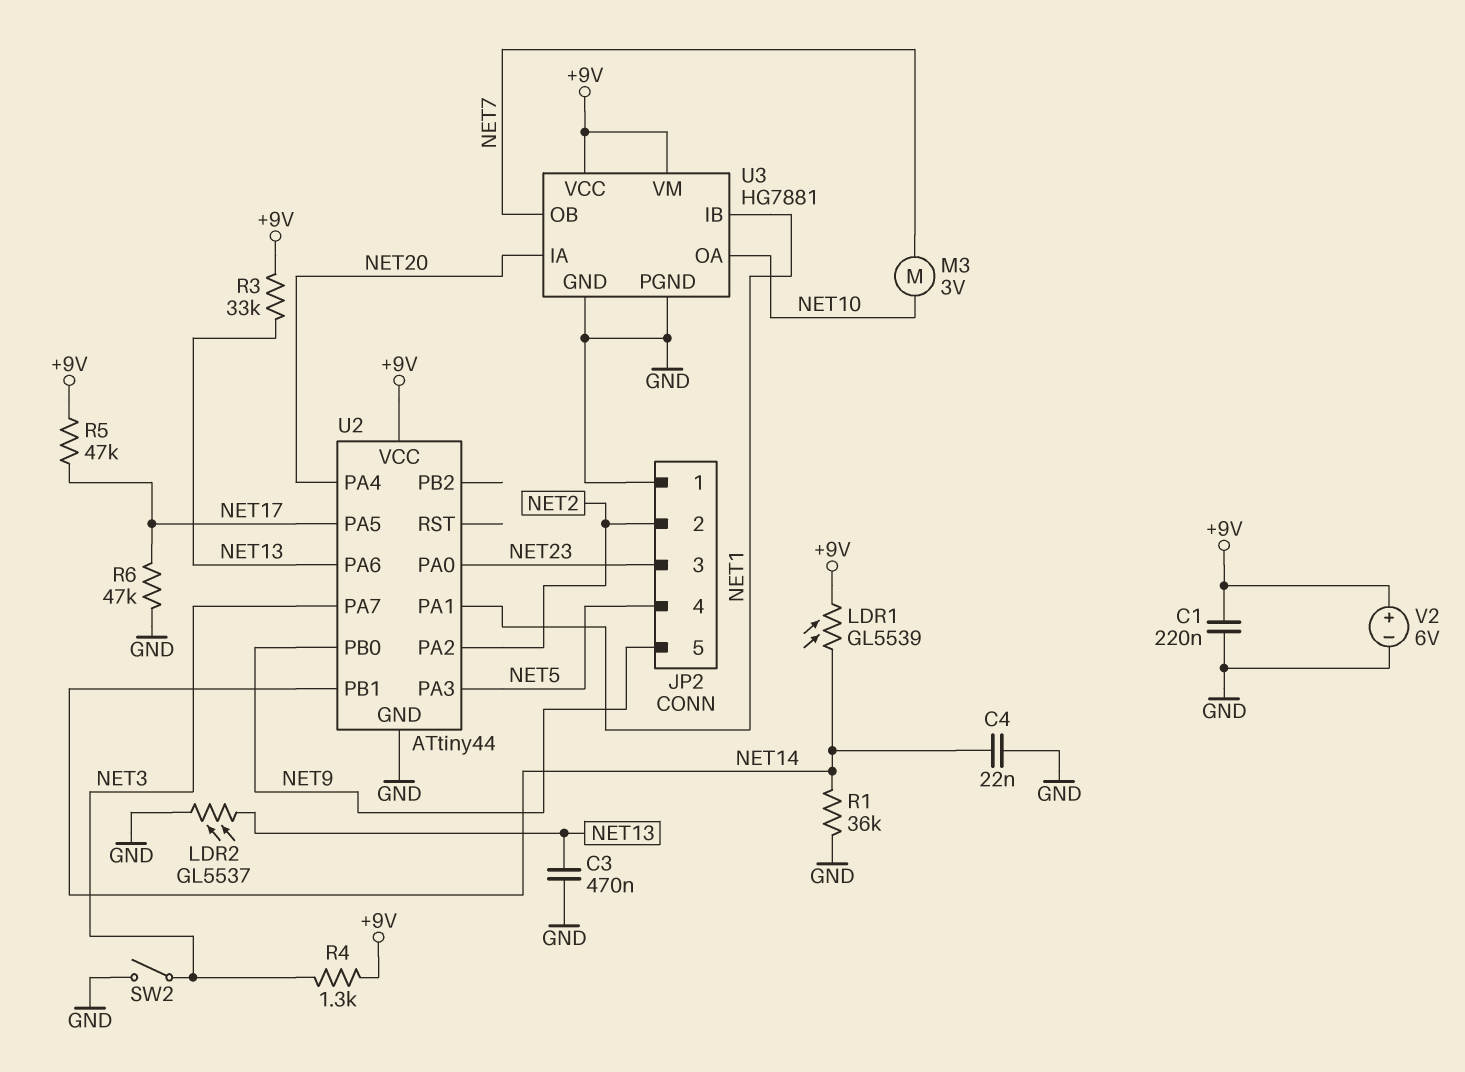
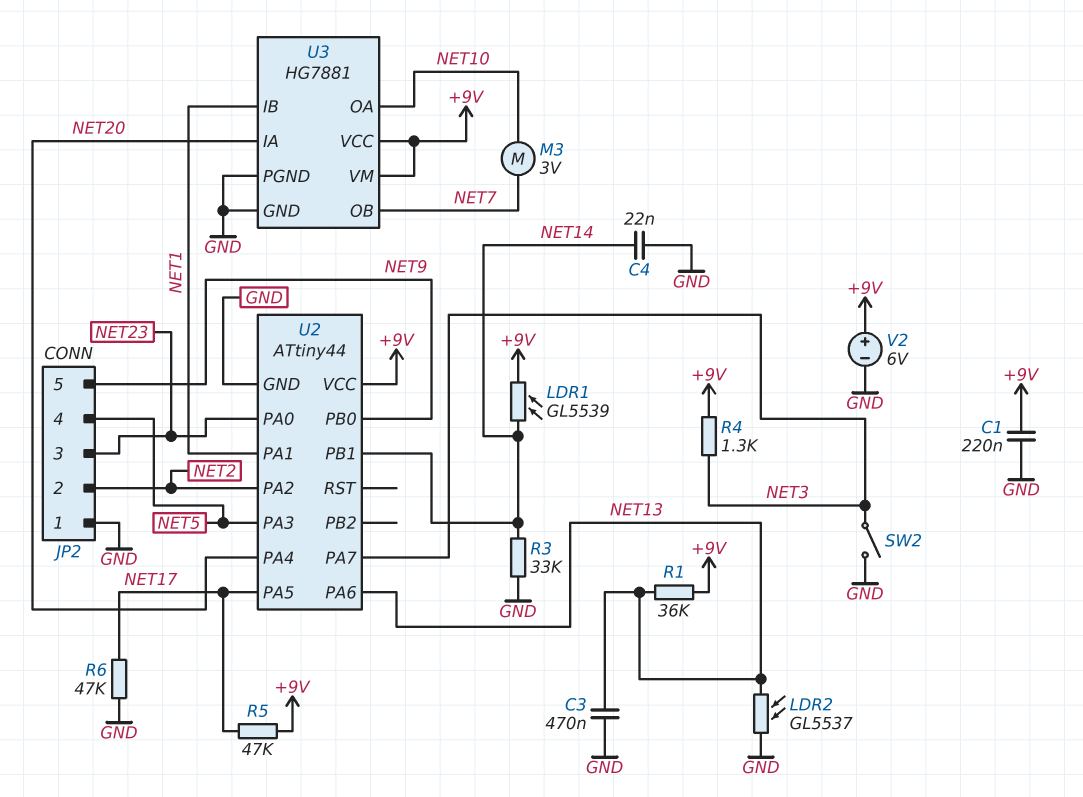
R1: 36k (GND, NET14) -> 36k (+9V, NET13)
R3: 33k (+9V, NET13) -> 33k (GND, NET14)

